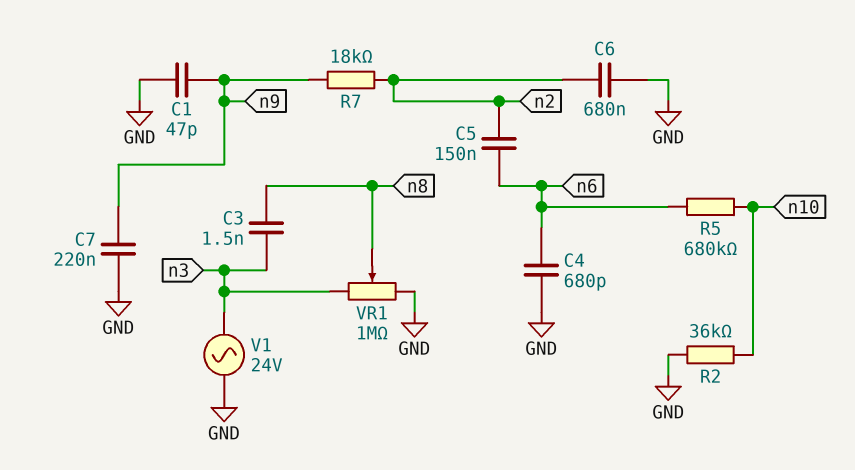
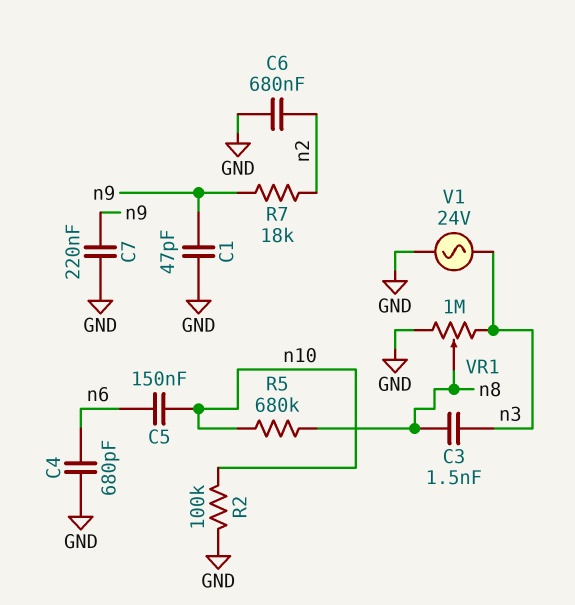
C5: 150nF (n2, n6) -> 150nF (n6, n10)
R2: 36k (GND, n10) -> 100k (GND, n10)
R5: 680k (n6, n10) -> 680k (n8, n10)

